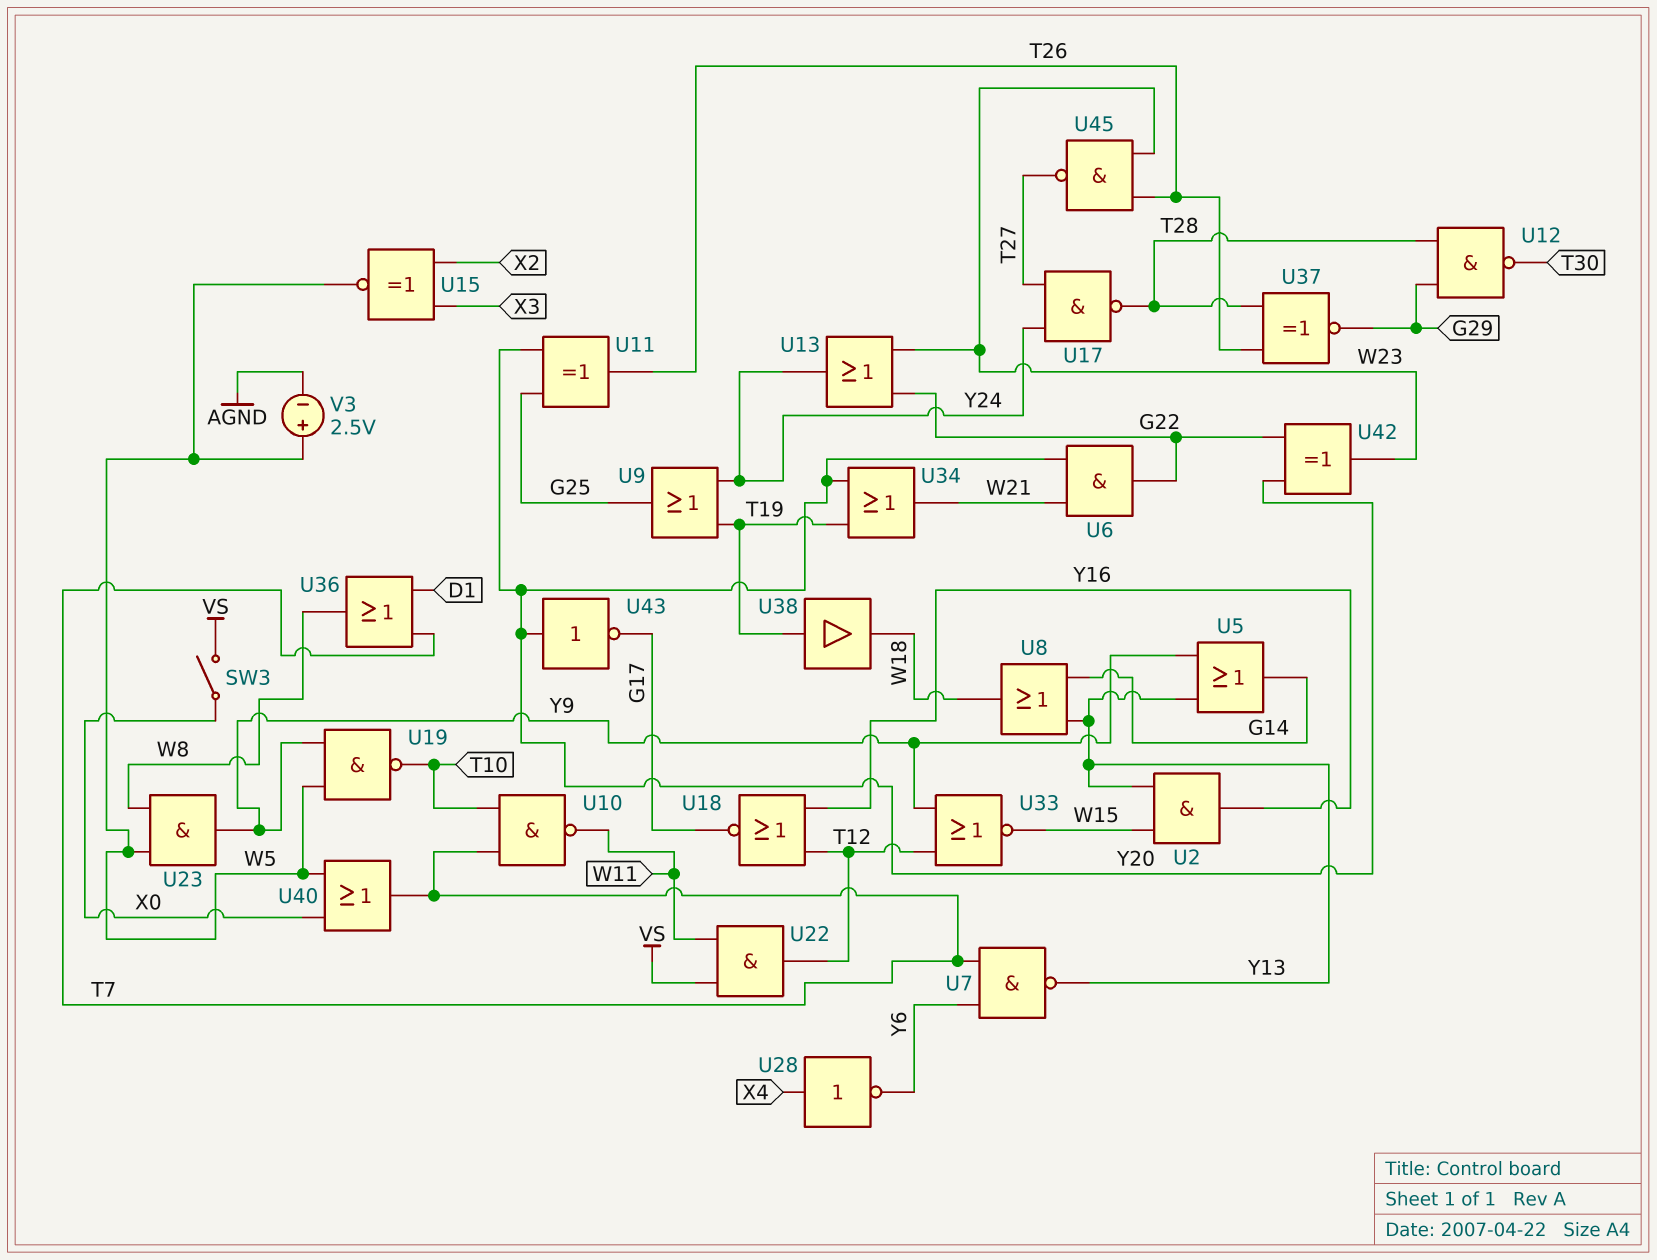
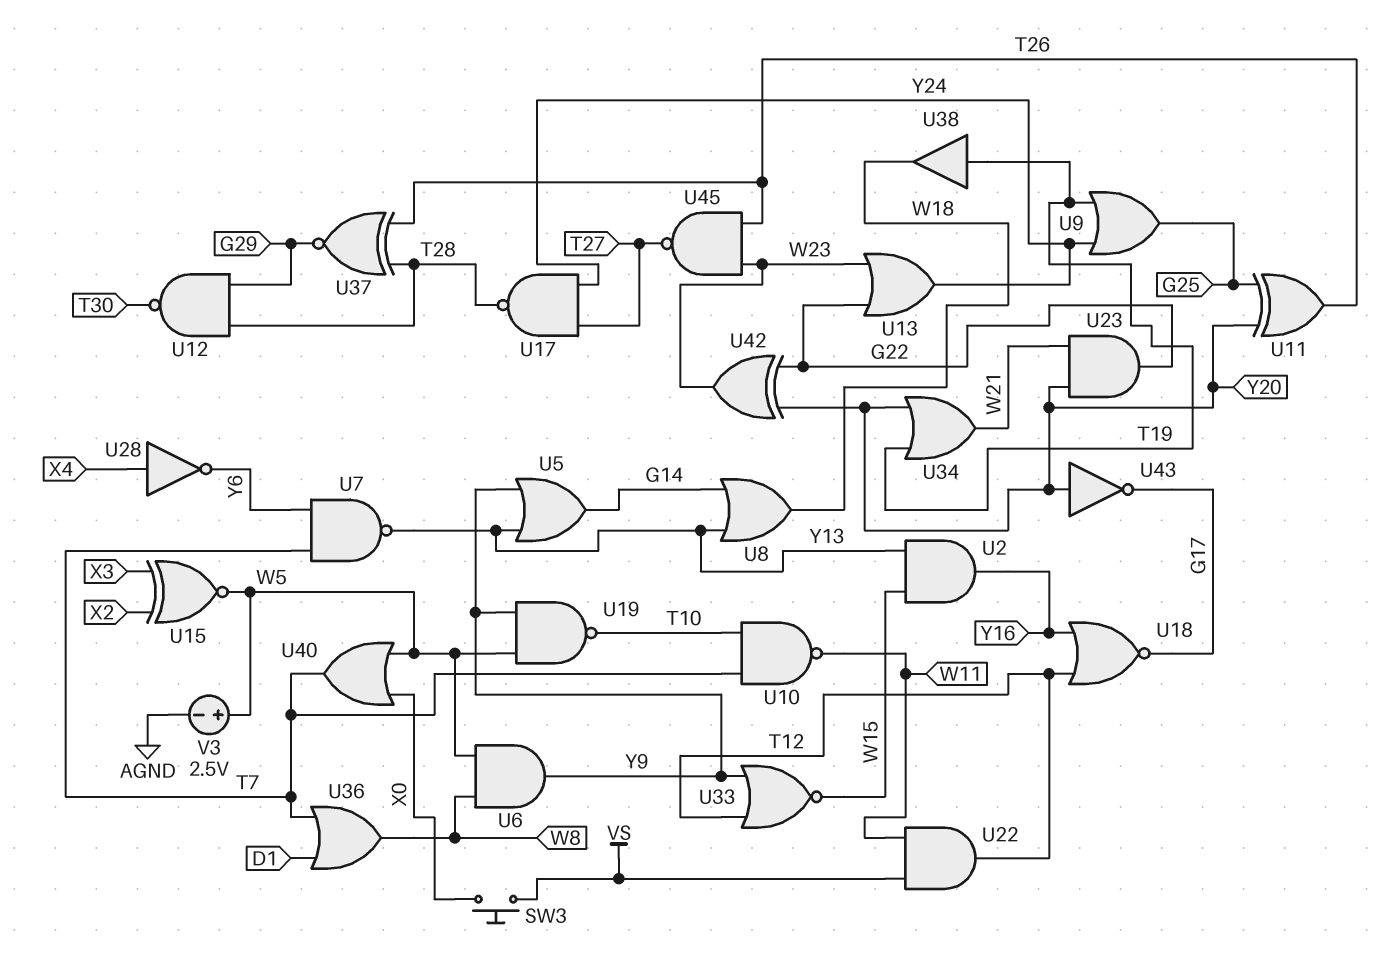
SW3: switch (VS, X0) -> button (VS, X0)
U6: AND (in W21, in Y20, out G22) -> AND (in W5, in W8, out Y9)
U23: AND (in W5, in W8, out Y9) -> AND (in W21, in Y20, out G22)

